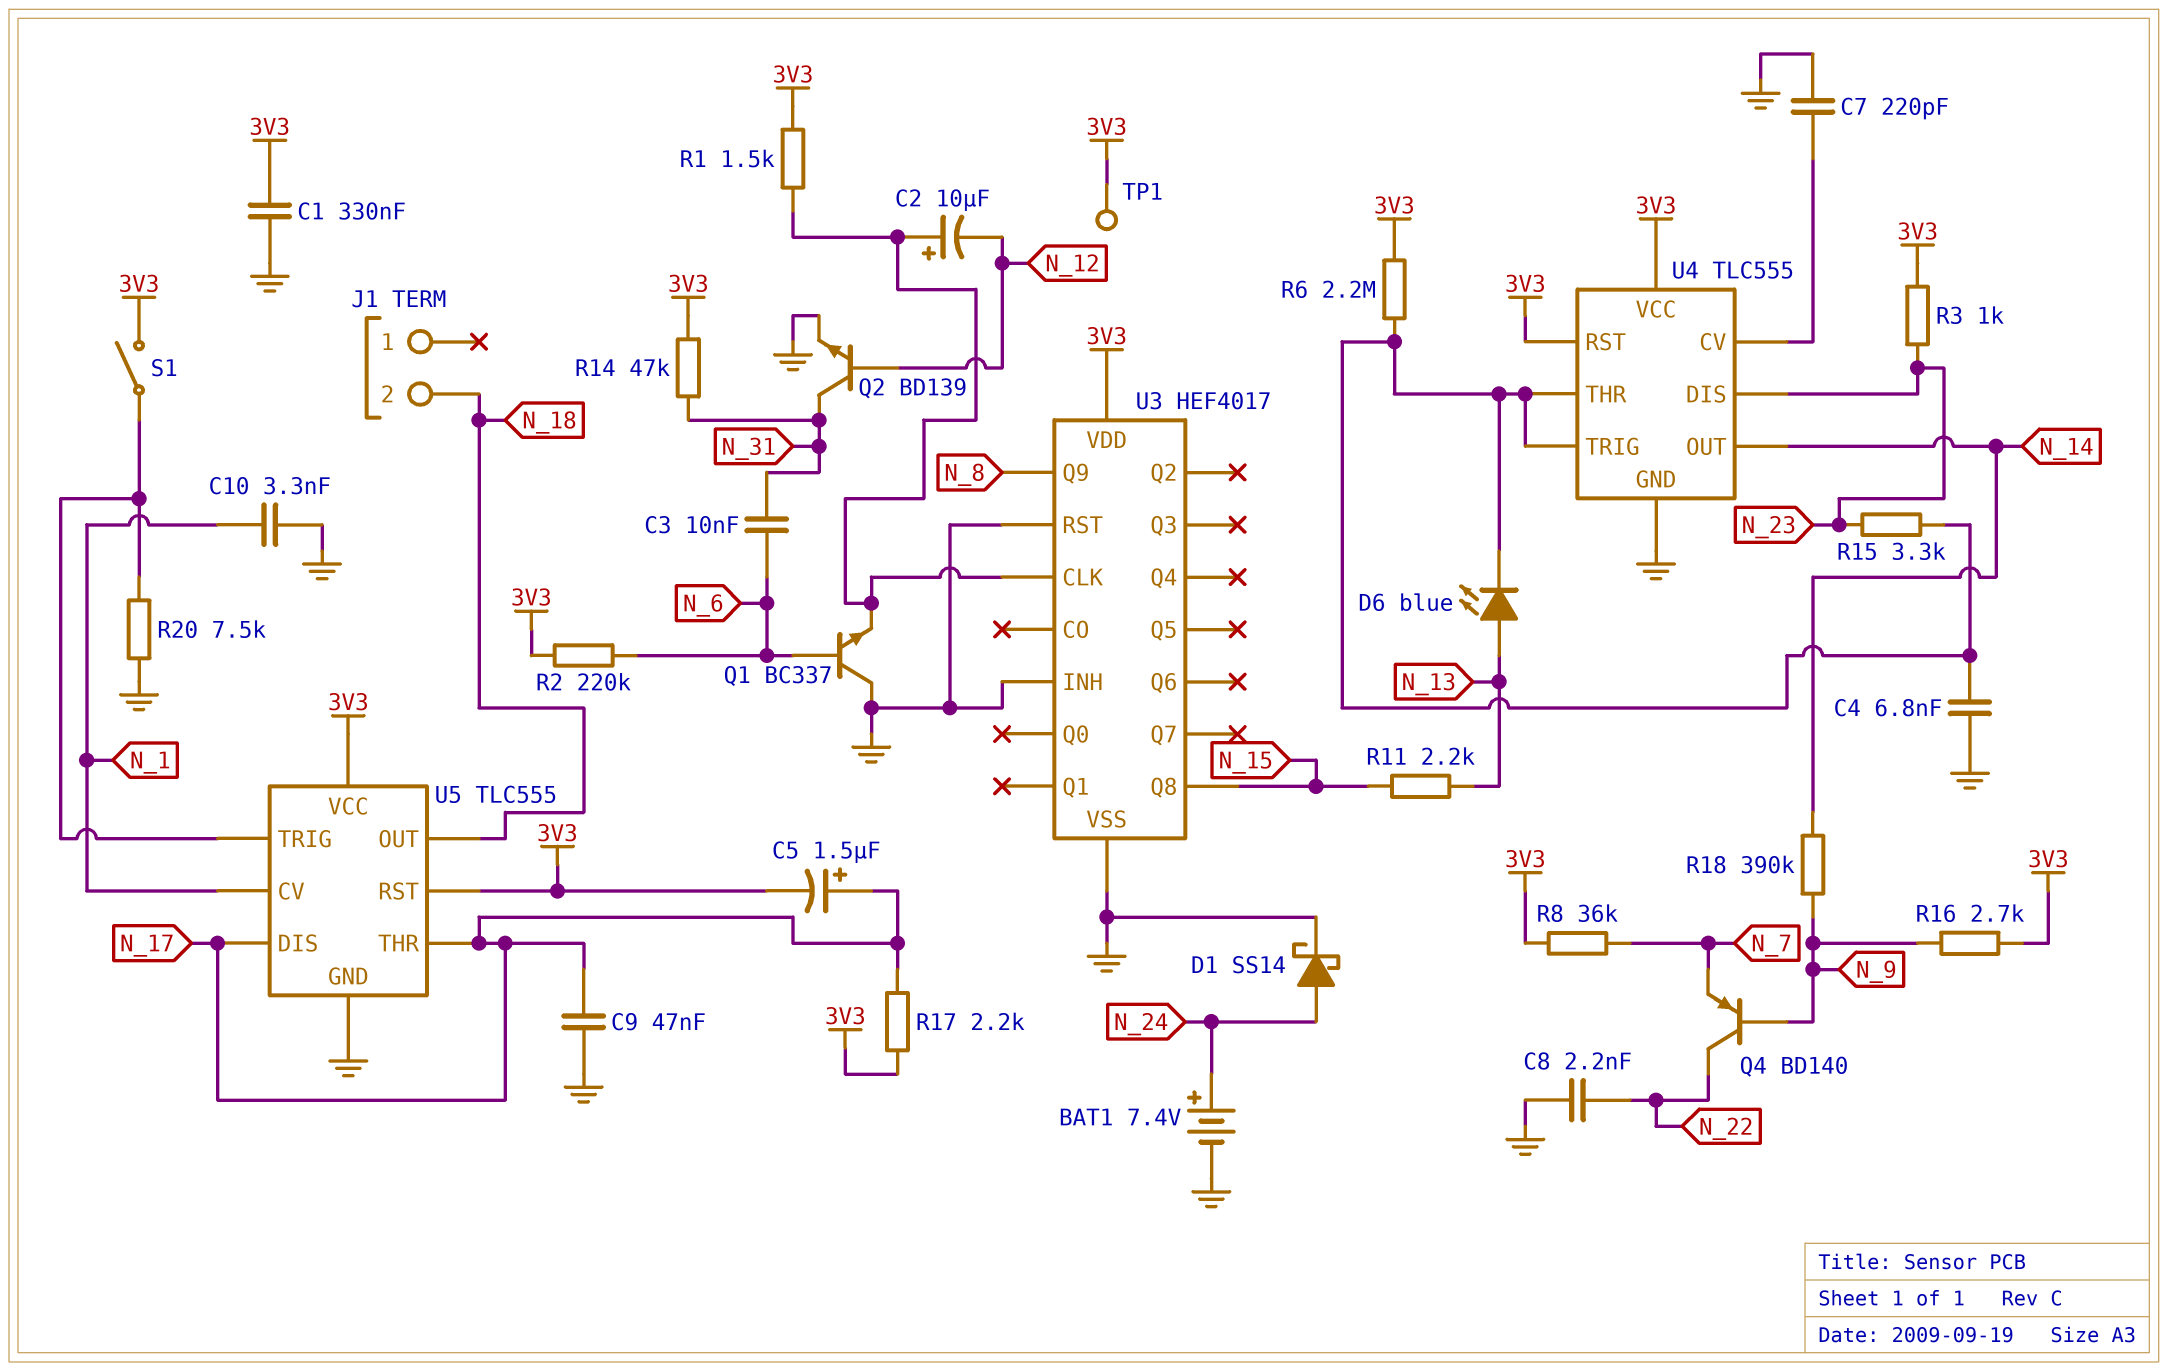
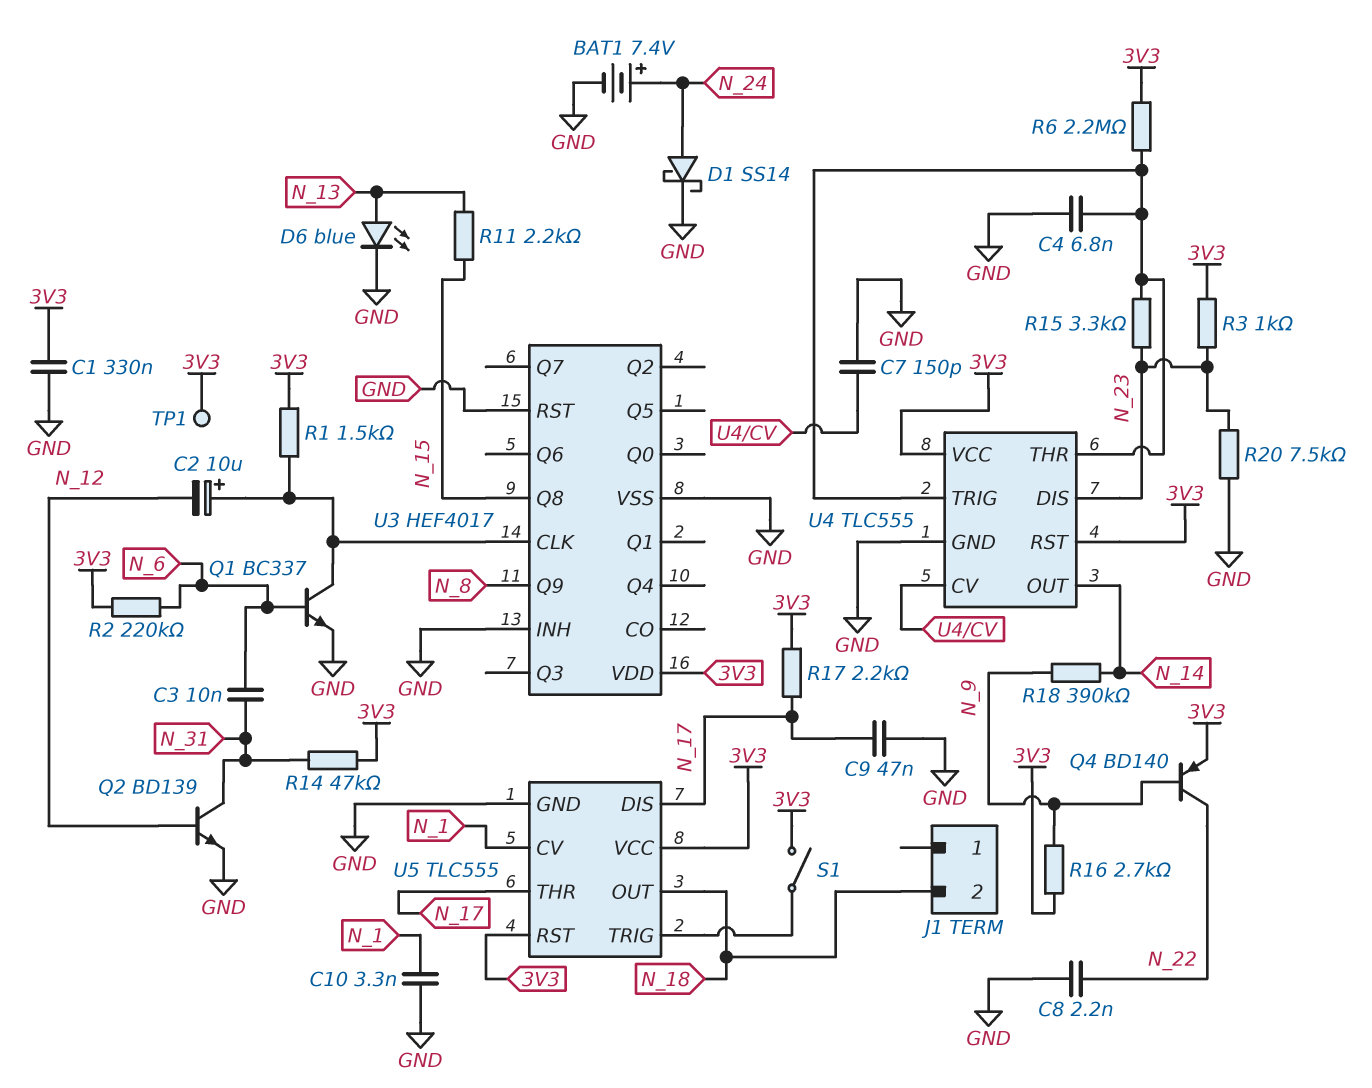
C5: 1.5uF (plus N_17, minus 3V3) -> none
C7: 220pF (GND, U4/CV) -> 150pF (GND, U4/CV)
D6: LED blue (A N_13, K U4/THR) -> LED blue (A N_13, K GND)
Q1: NPN BC337 (B N_6, C GND, E U3/CLK) -> NPN BC337 (B N_6, C U3/CLK, E GND)
Q4: PNP BD140 (B N_9, C N_22, E N_7) -> PNP BD140 (B N_9, C N_22, E 3V3)
R8: 36k (3V3, N_7) -> none
R20: 7.5k (GND, U5/TRIG) -> 7.5k (GND, N_23)

